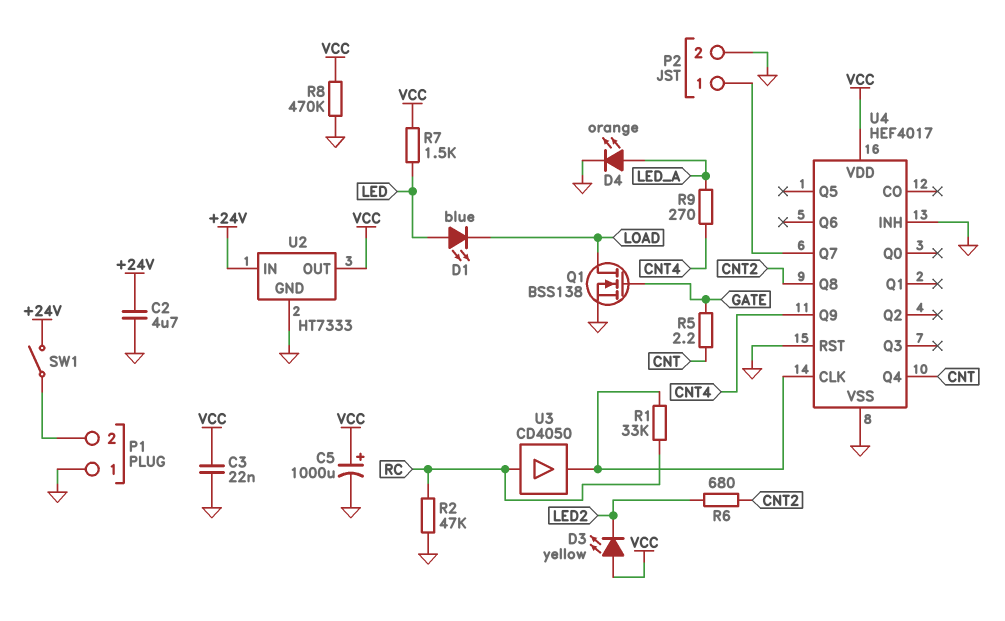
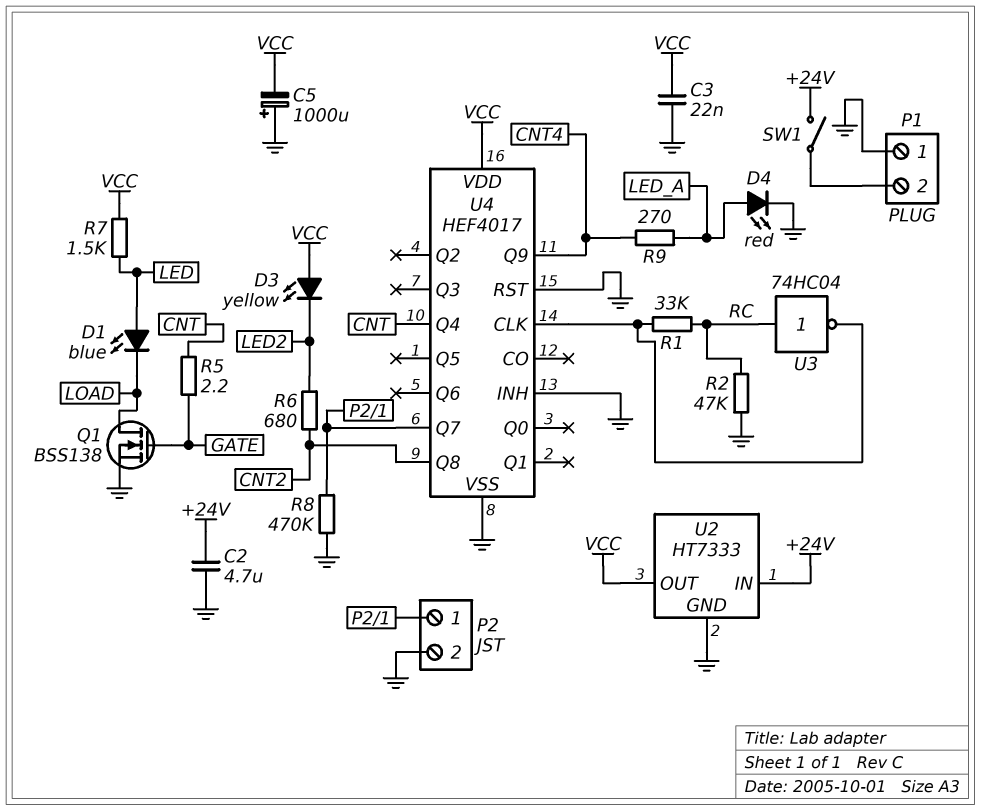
C5: 1000uF (plus VCC, minus GND) -> 1000uF (plus GND, minus VCC)
D4: LED orange (A LED_A, K GND) -> LED red (A LED_A, K GND)
R8: 470k (GND, VCC) -> 470k (GND, P2/1)
U3: buffer CD4050 (in RC, out U4/CLK) -> NOT 74HC04 (in RC, out U4/CLK)

